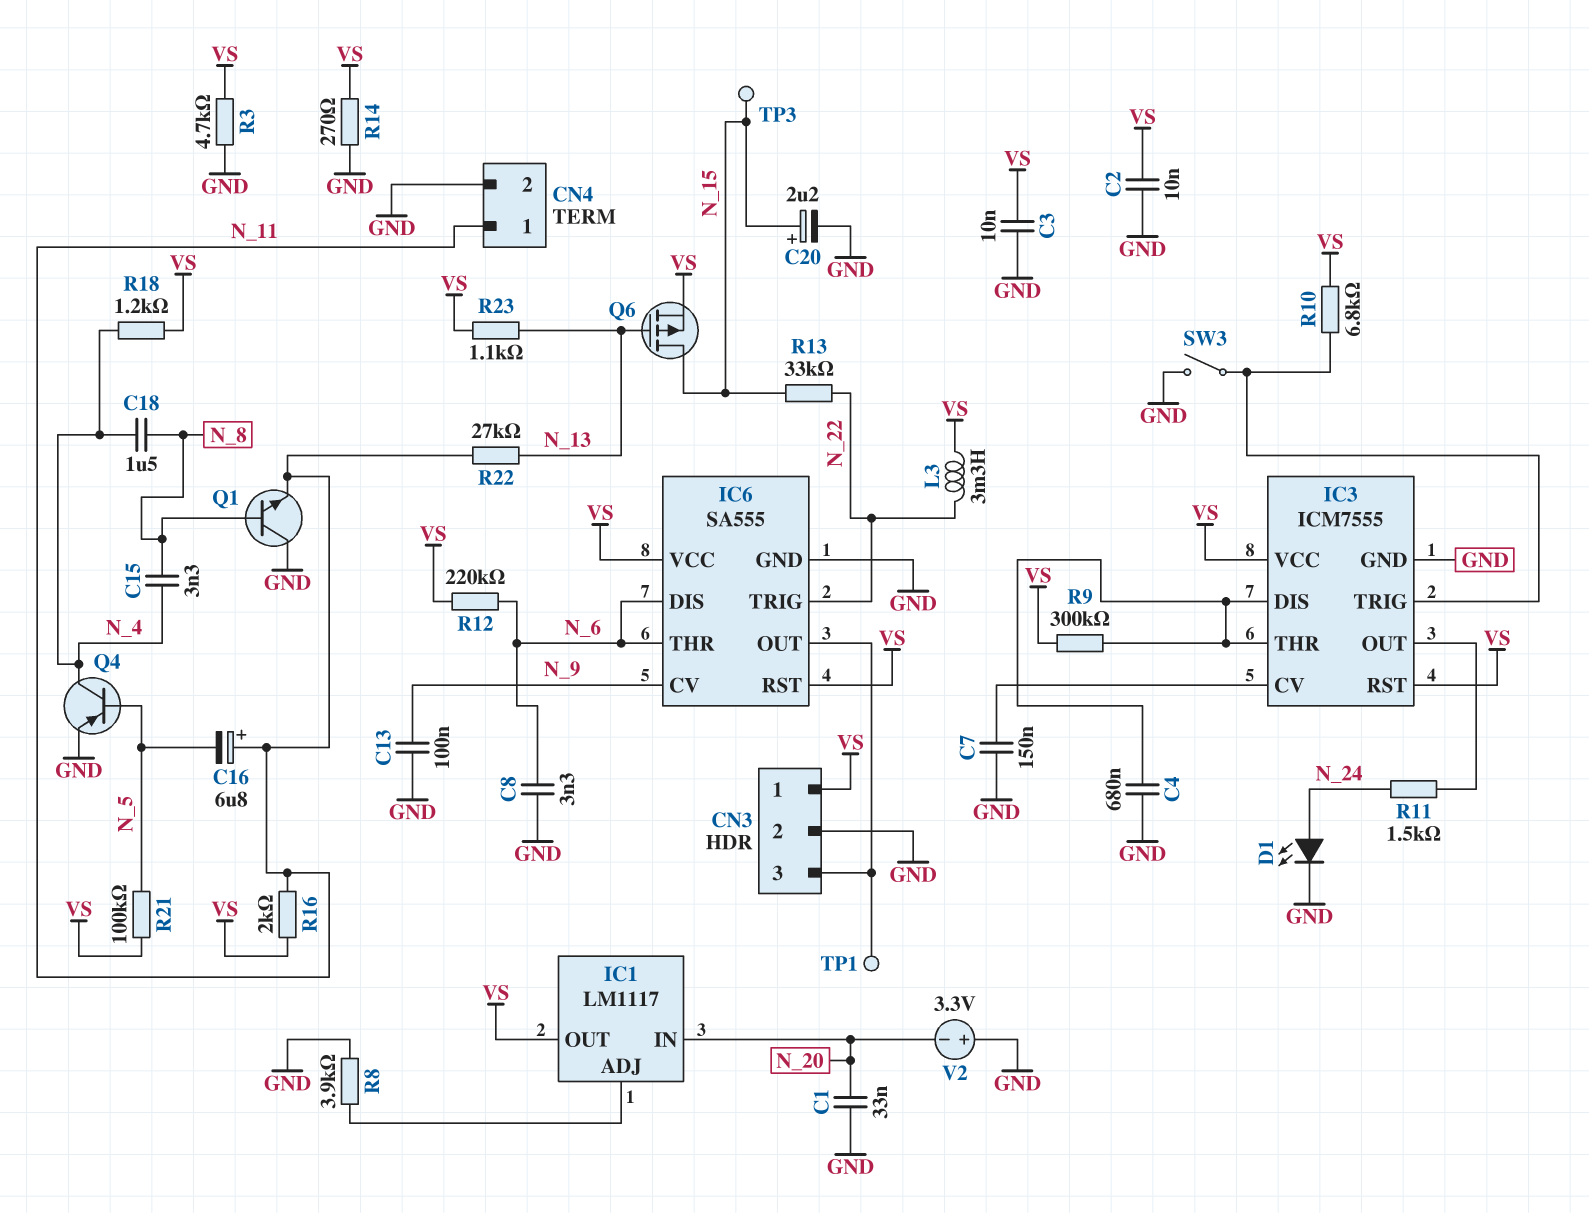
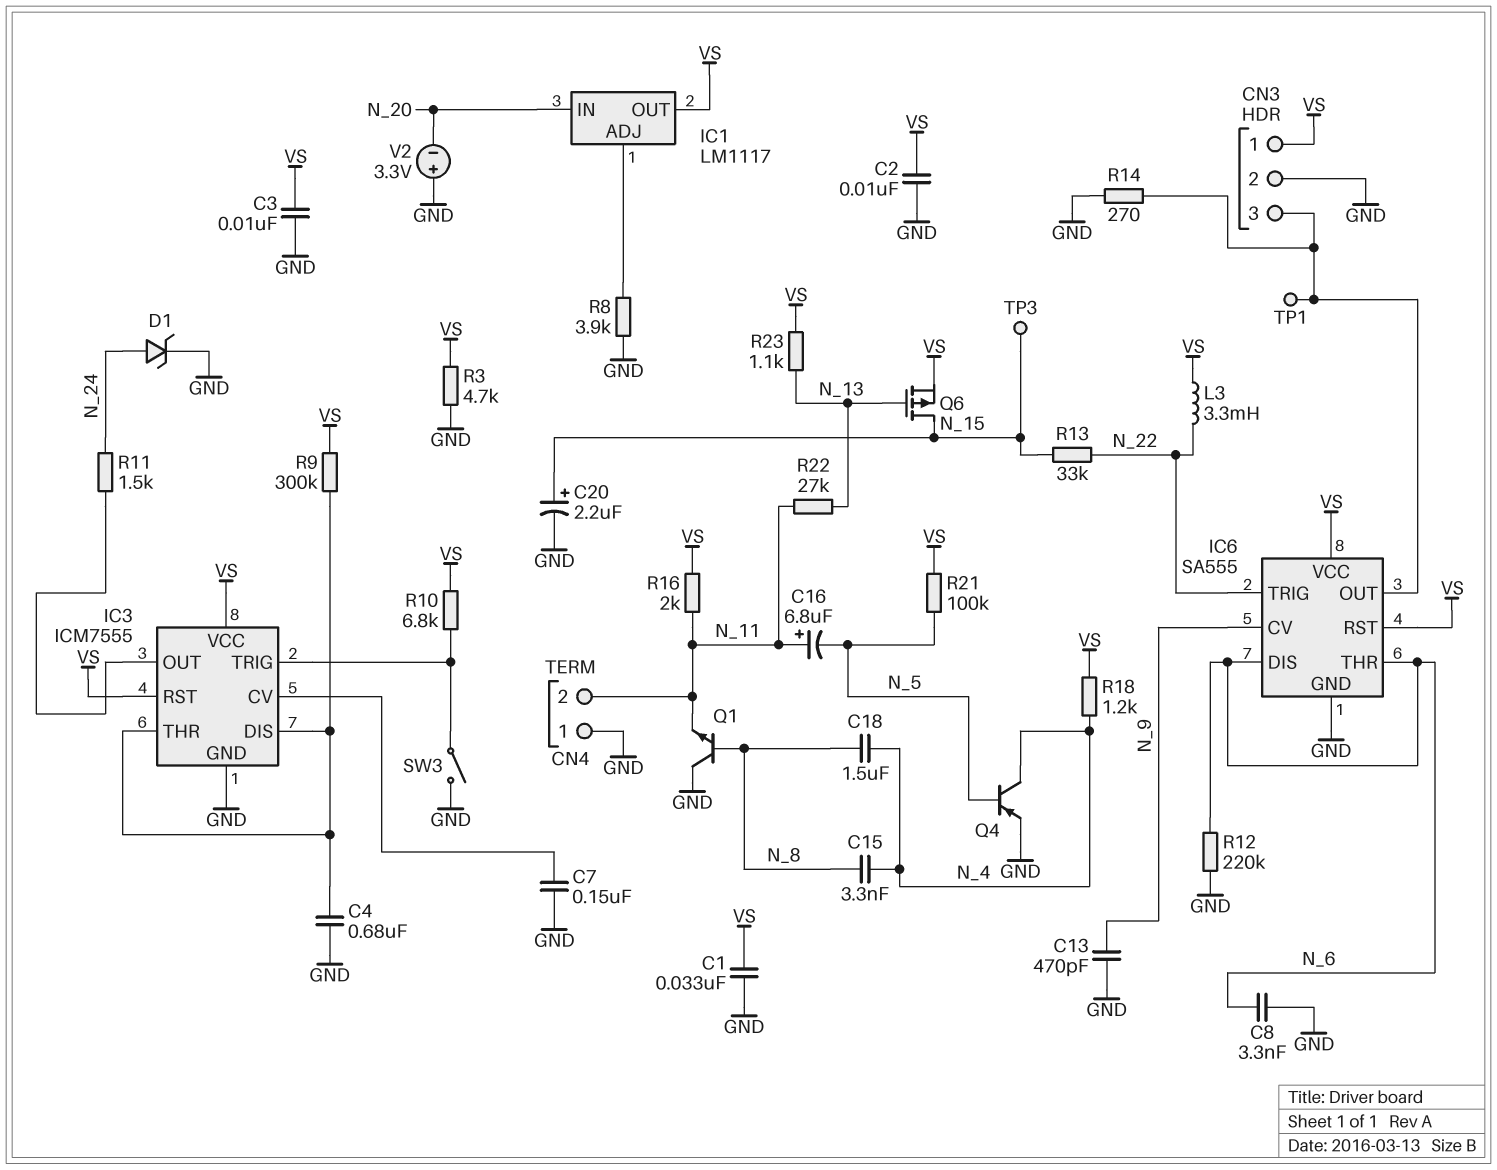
C1: 33nF (GND, N_20) -> 33nF (GND, VS)
C13: 100nF (GND, N_9) -> 470pF (GND, N_9)
CN4 pin 1: N_11 -> GND
CN4 pin 2: GND -> N_11
D1: LED (A N_24, K GND) -> zener (A N_24, K GND)
R12: 220k (N_6, VS) -> 220k (GND, N_6)
R14: 270 (GND, VS) -> 270 (CN3/3, GND)

